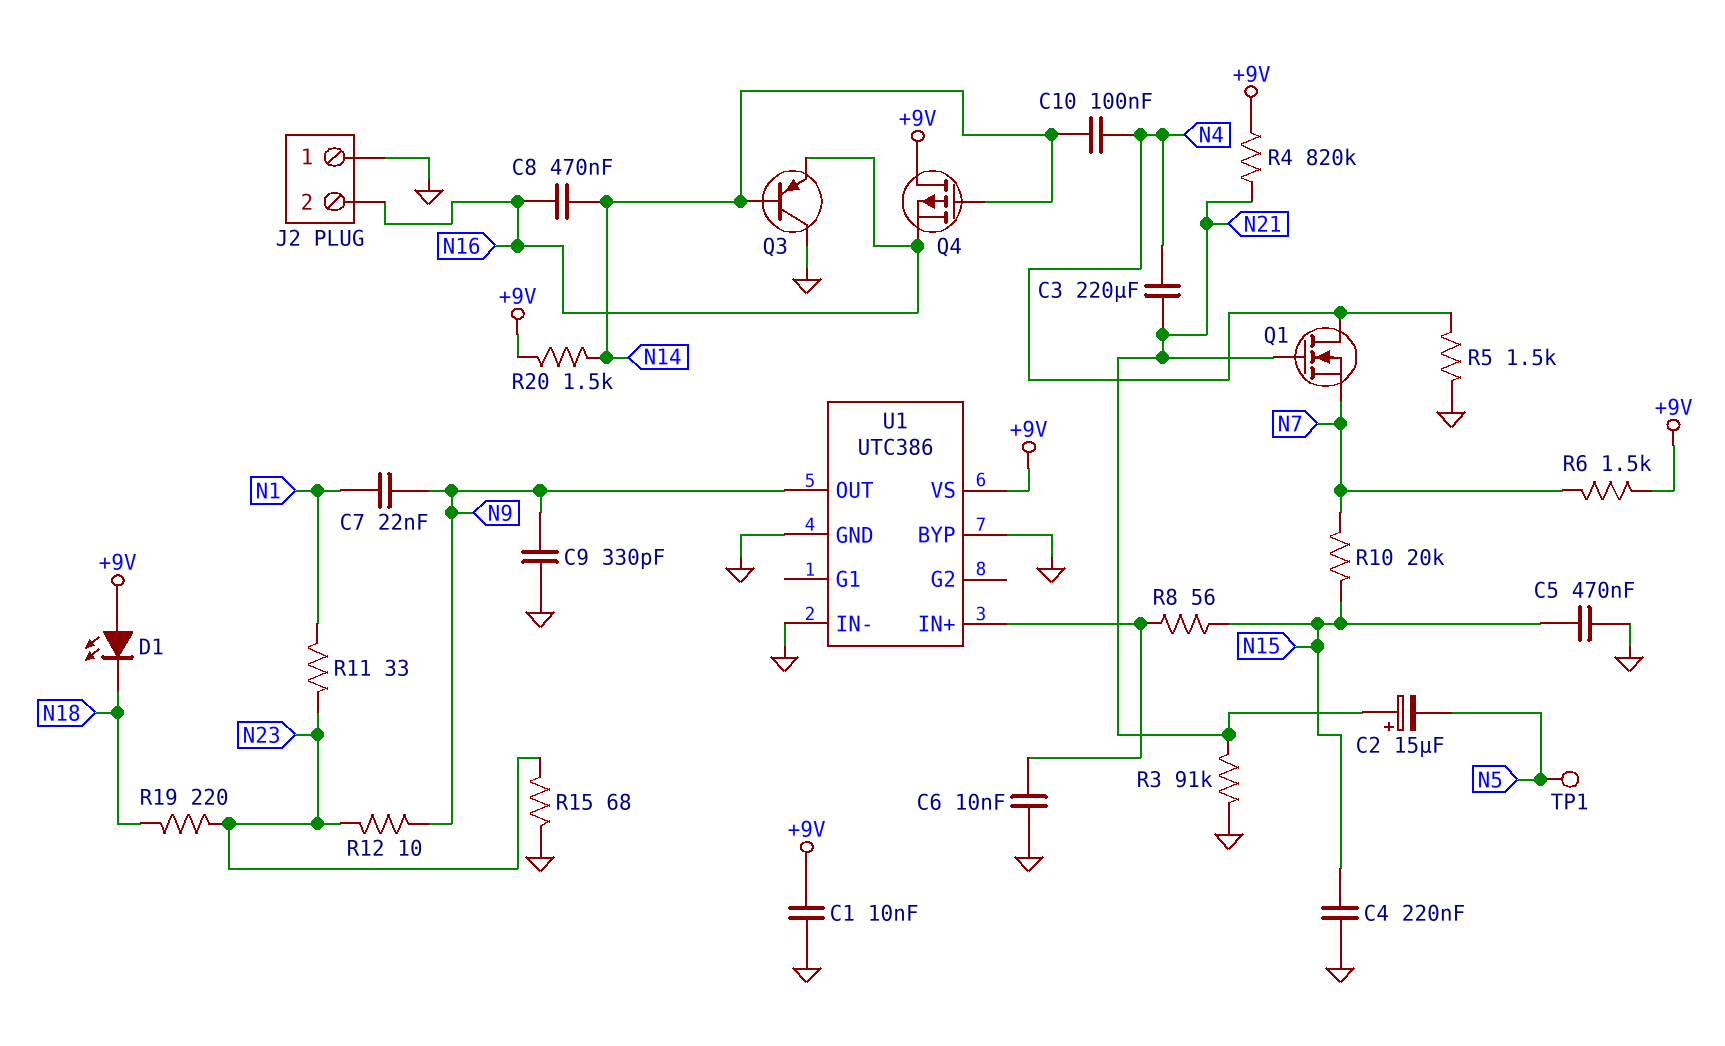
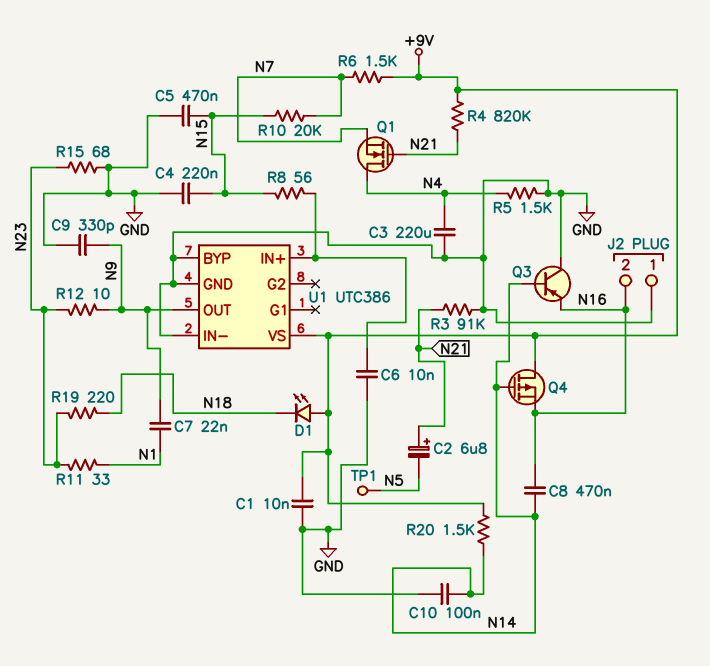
C2: 15uF (plus N21, minus N5) -> 6.8uF (plus N21, minus N5)
C3: 220uF (N4, N21) -> 220uF (GND, N4)
C10: 100nF (N4, N14) -> 100nF (GND, N14)

